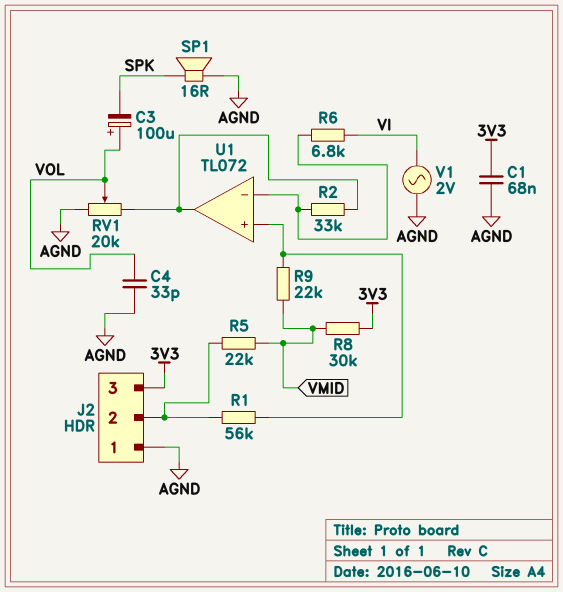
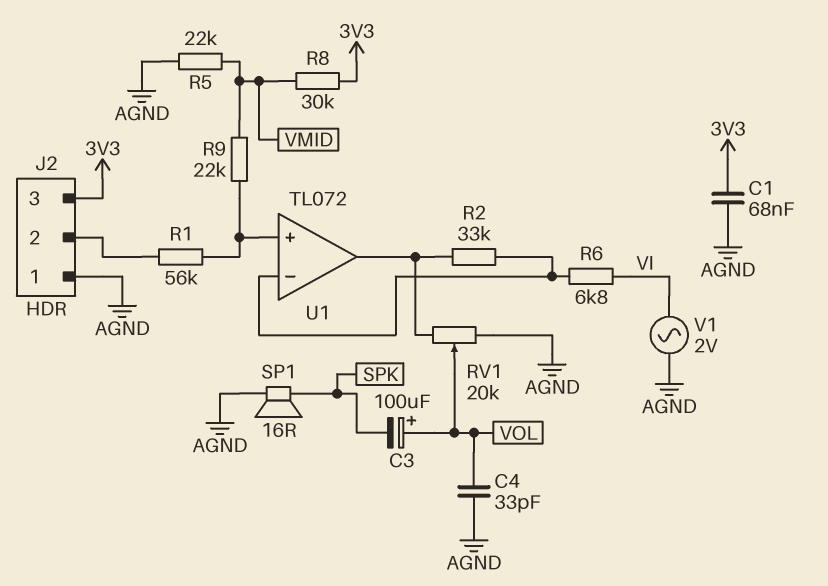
R5: 22k (J2/2, VMID) -> 22k (AGND, VMID)

